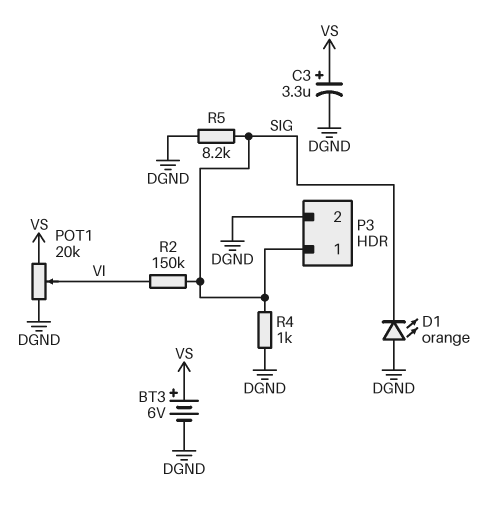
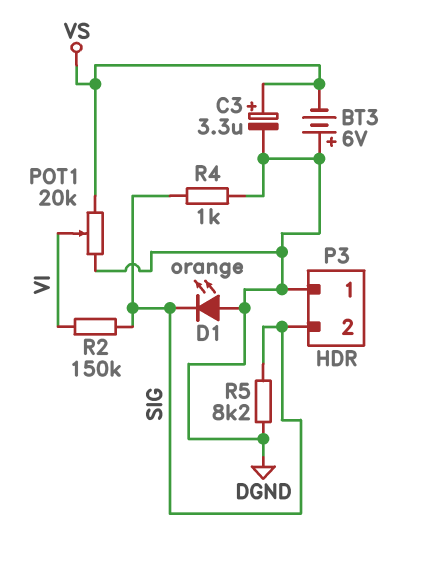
BT3: 6V (plus VS, minus DGND) -> 6V (plus DGND, minus VS)
P3 pin 1: SIG -> DGND
P3 pin 2: DGND -> SIG

